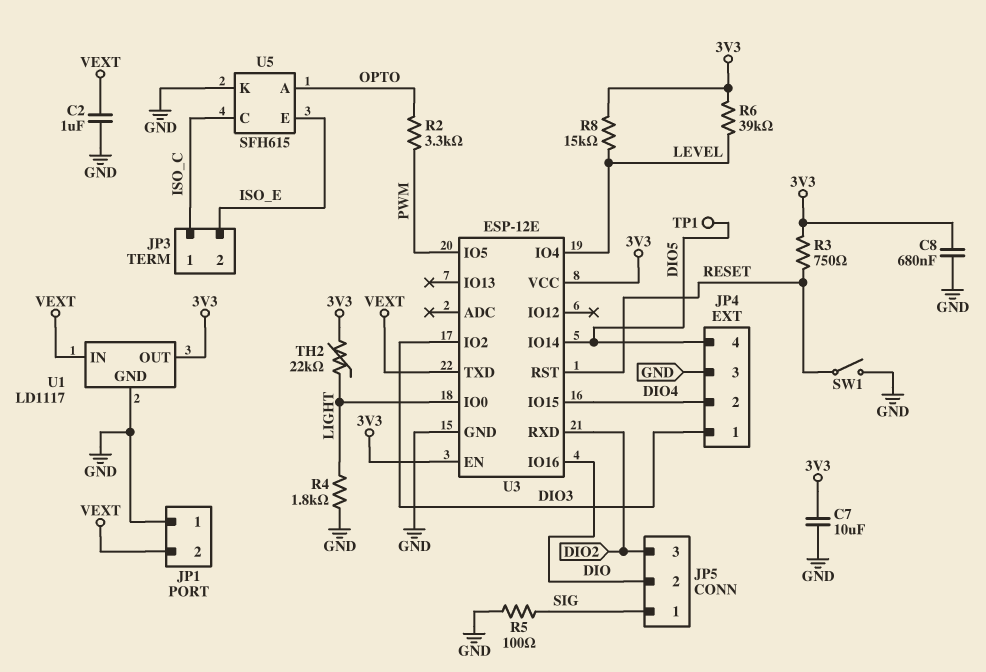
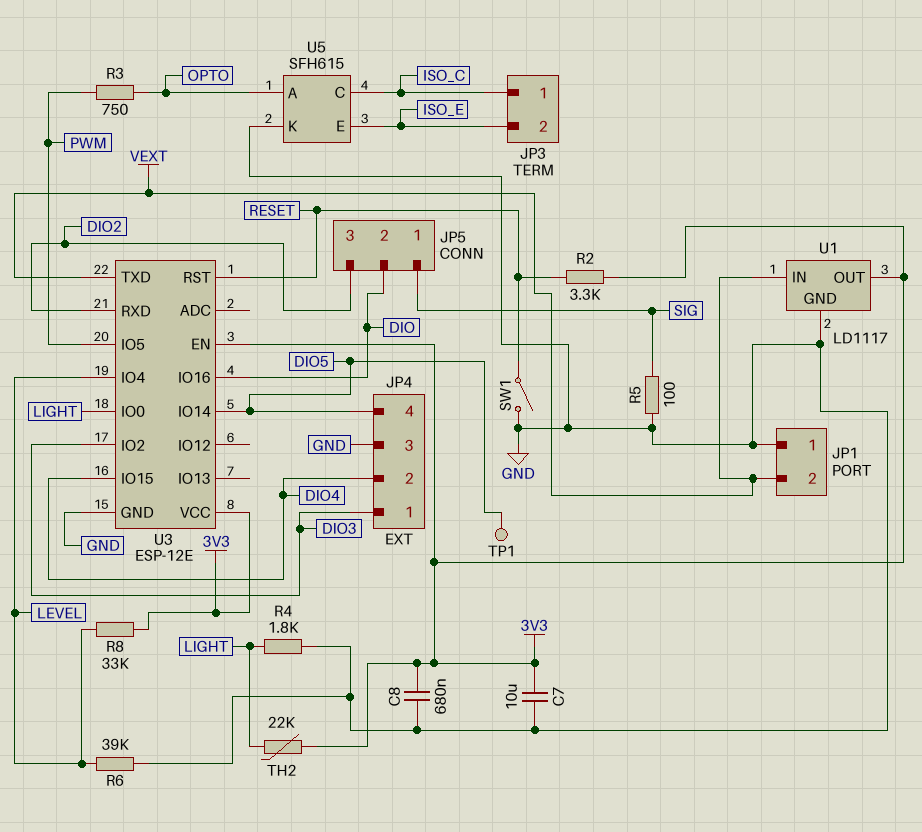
C2: 1uF (GND, VEXT) -> none
R2: 3.3k (OPTO, PWM) -> 3.3k (3V3, RESET)
R3: 750 (3V3, RESET) -> 750 (OPTO, PWM)
R6: 39k (3V3, LEVEL) -> 39k (GND, LEVEL)
R8: 15k (3V3, LEVEL) -> 33k (3V3, LEVEL)

